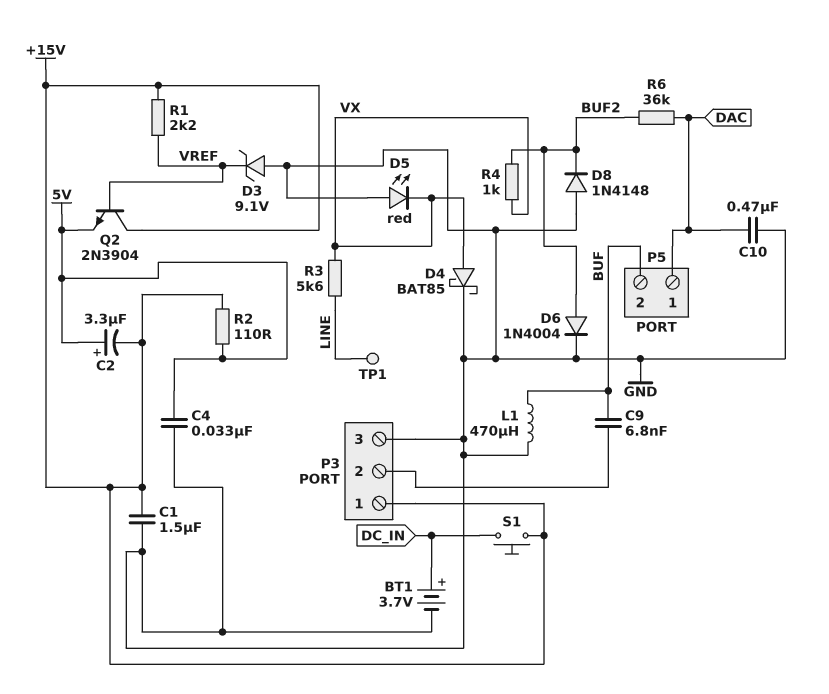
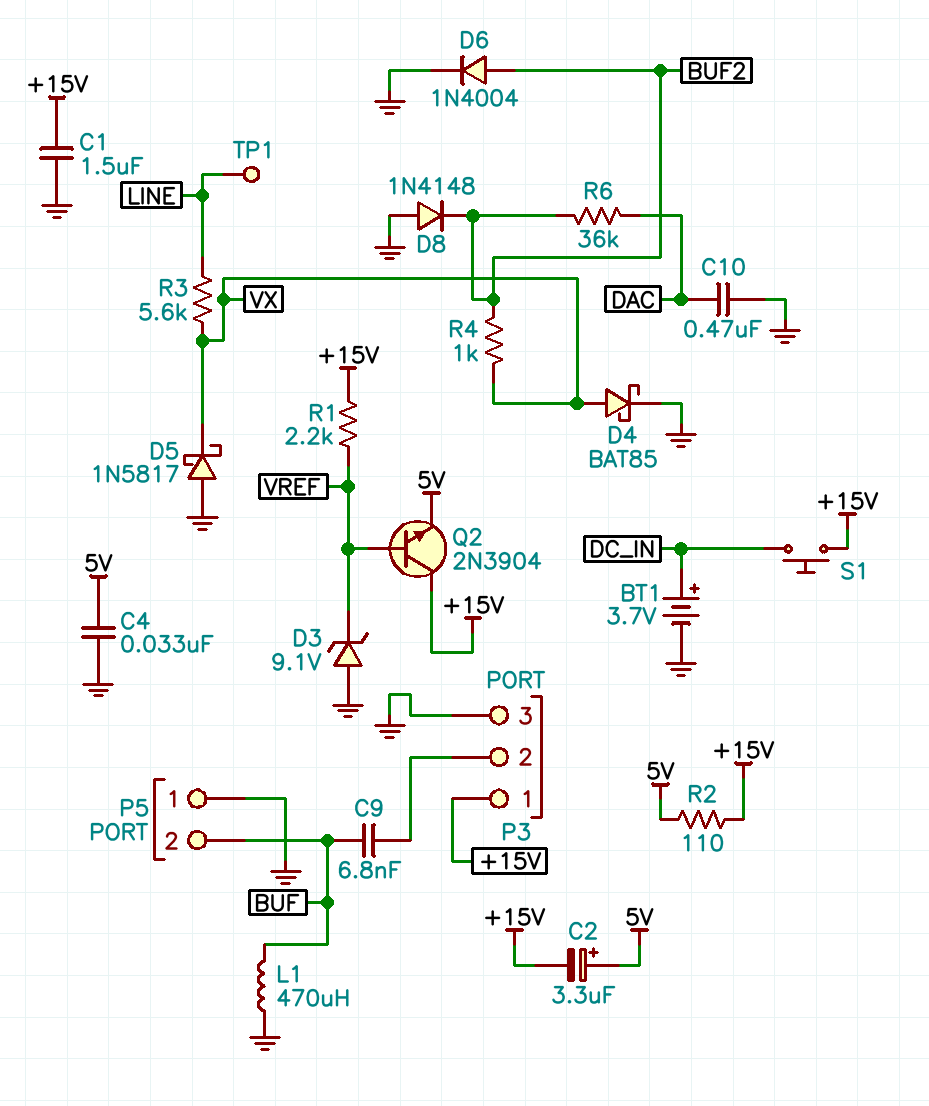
D5: LED red (A GND, K VX) -> schottky 1N5817 (A GND, K VX)
P5 pin 1: DAC -> GND

